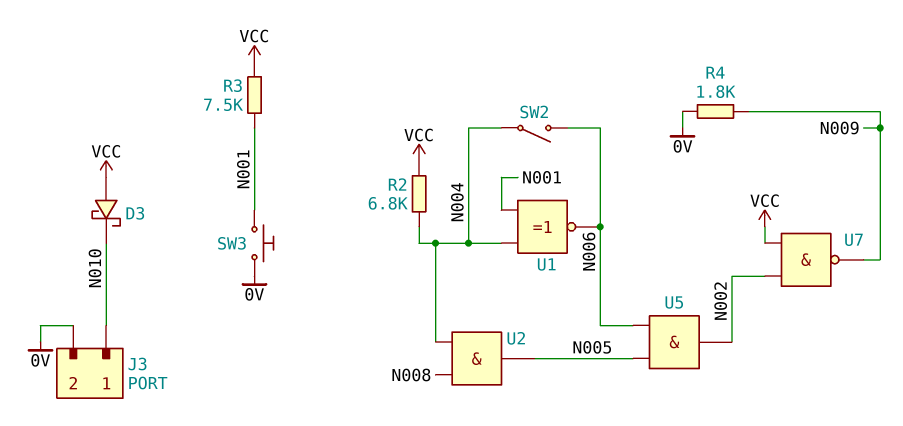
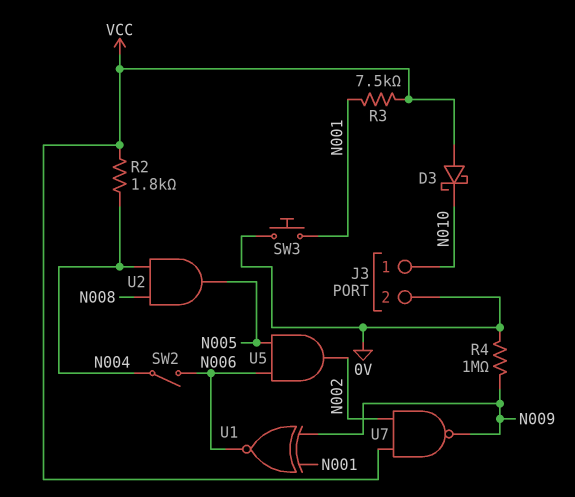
R2: 6.8k (N004, VCC) -> 1.8k (N004, VCC)
R4: 1.8k (0V, N009) -> 1M (0V, N009)
U1: XNOR (in N001, in N004, out N006) -> XNOR (in N001, in N009, out N006)

